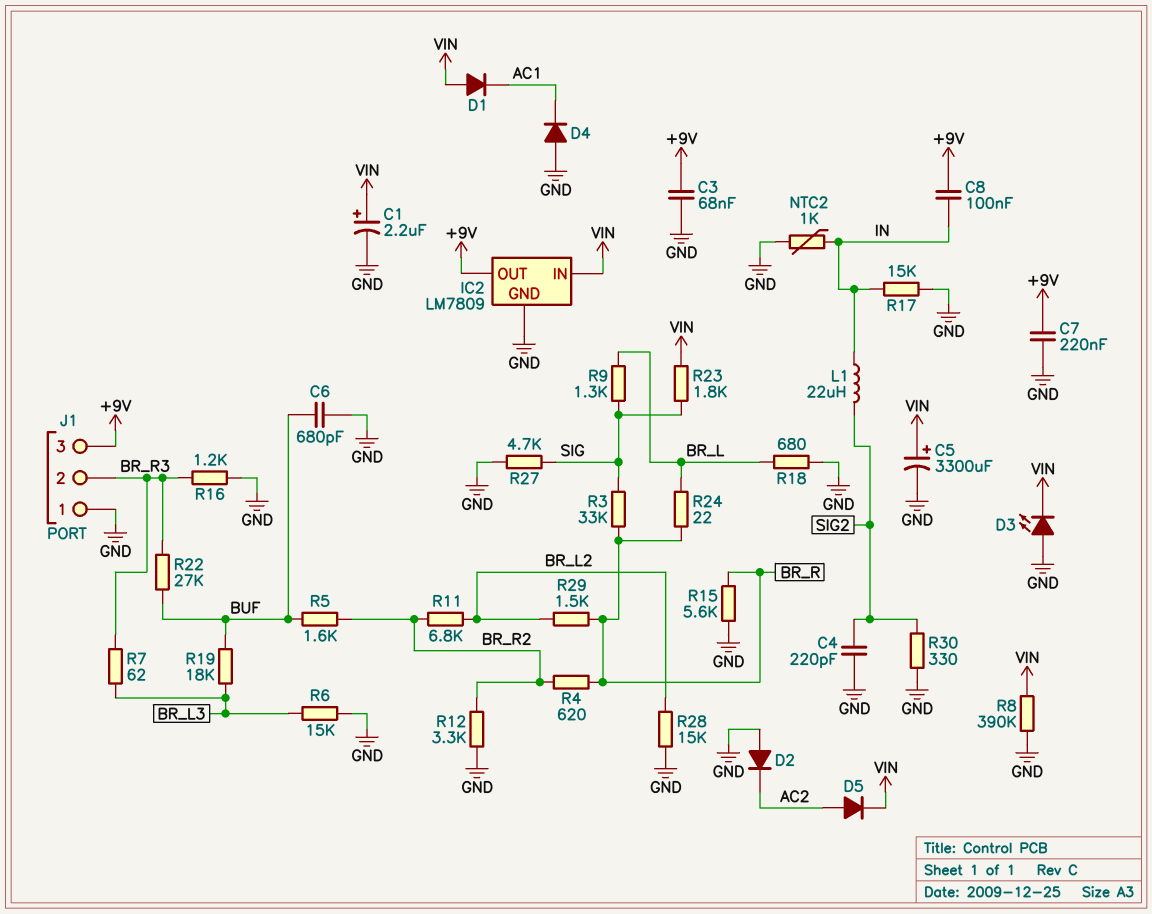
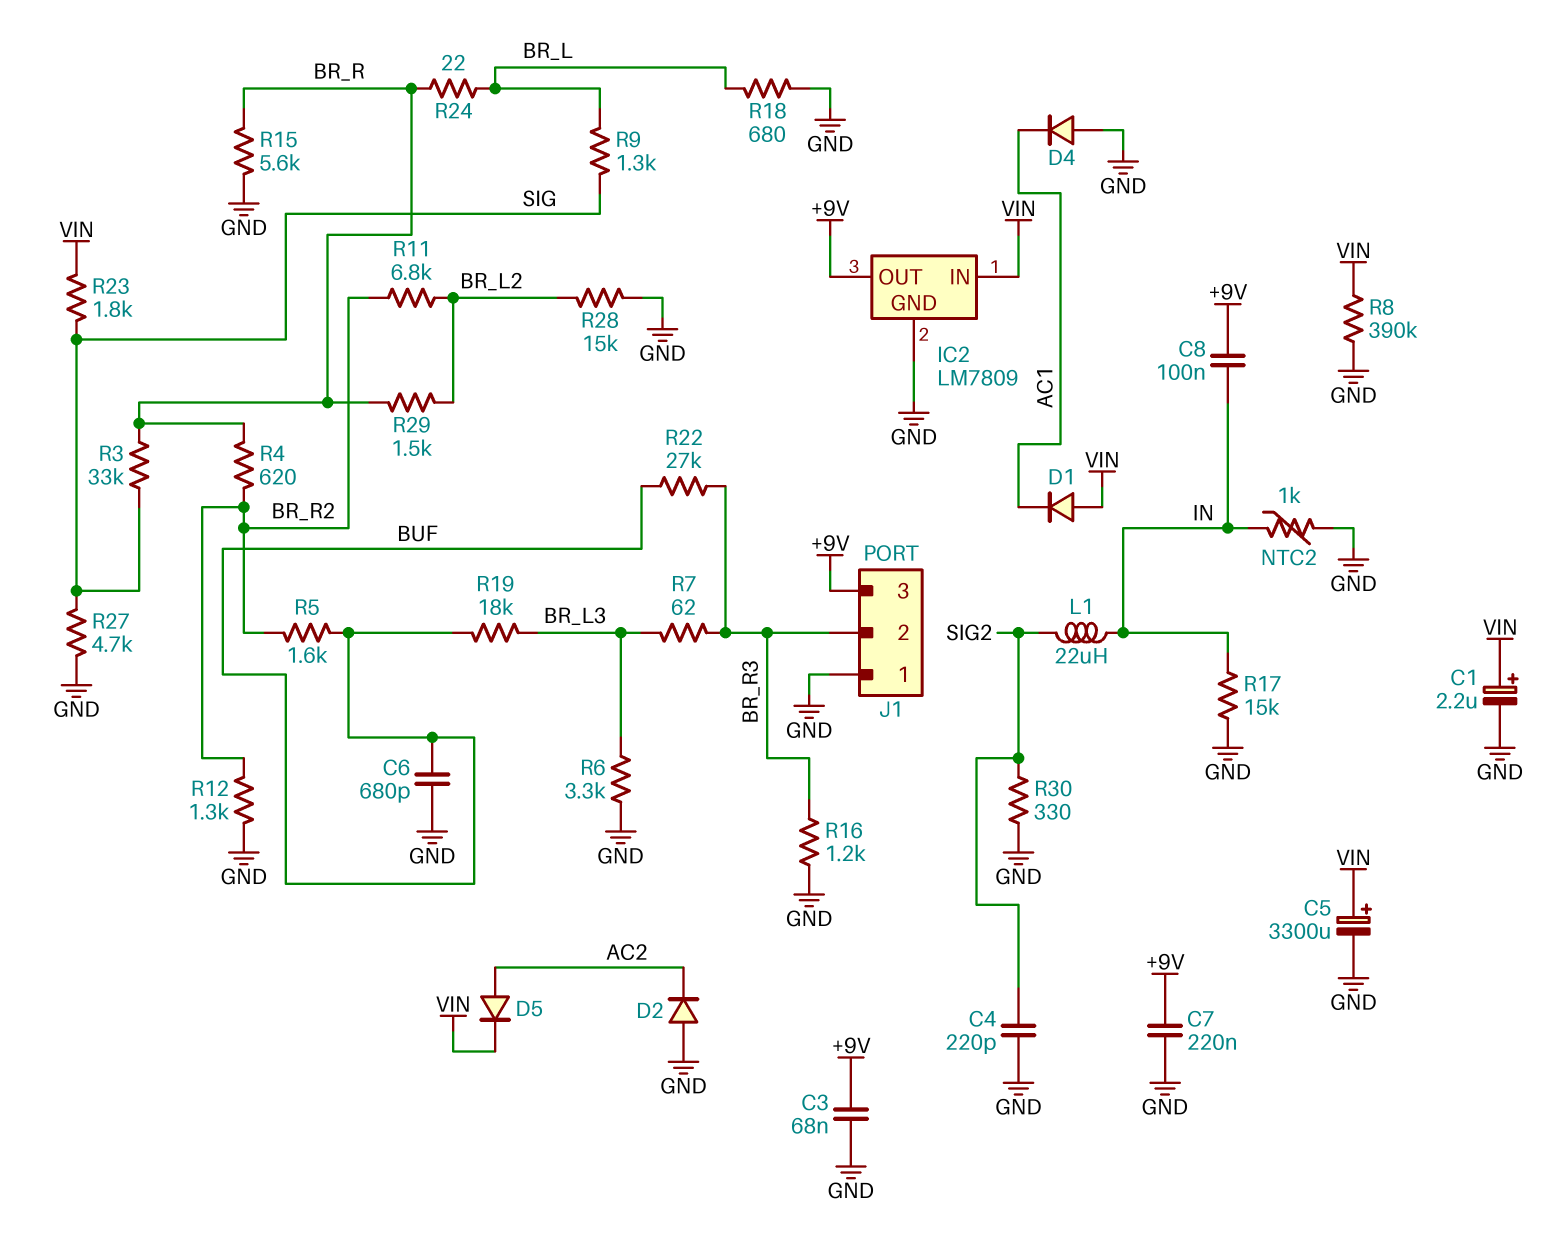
D3: LED (A GND, K VIN) -> none
R6: 15k (BR_L3, GND) -> 3.3k (BR_L3, GND)
R12: 3.3k (BR_R2, GND) -> 1.3k (BR_R2, GND)

